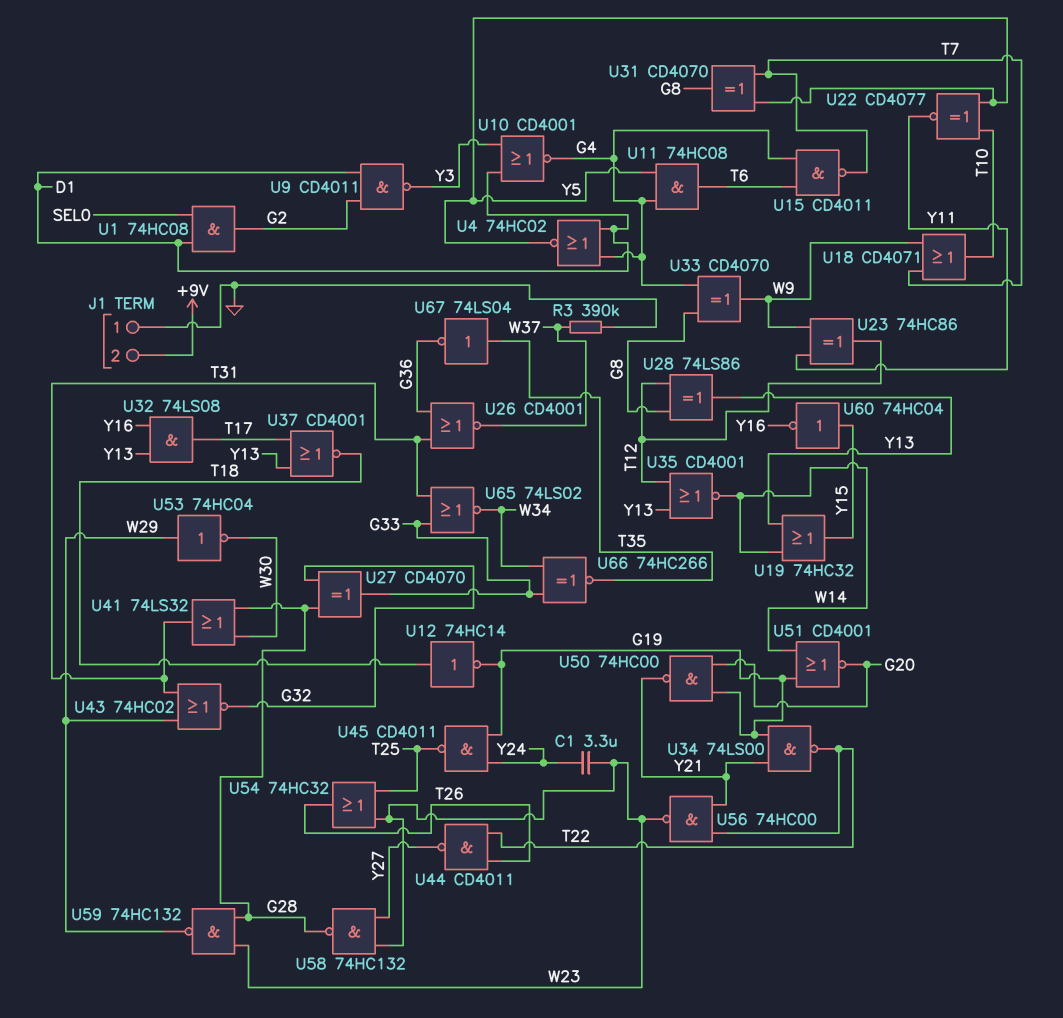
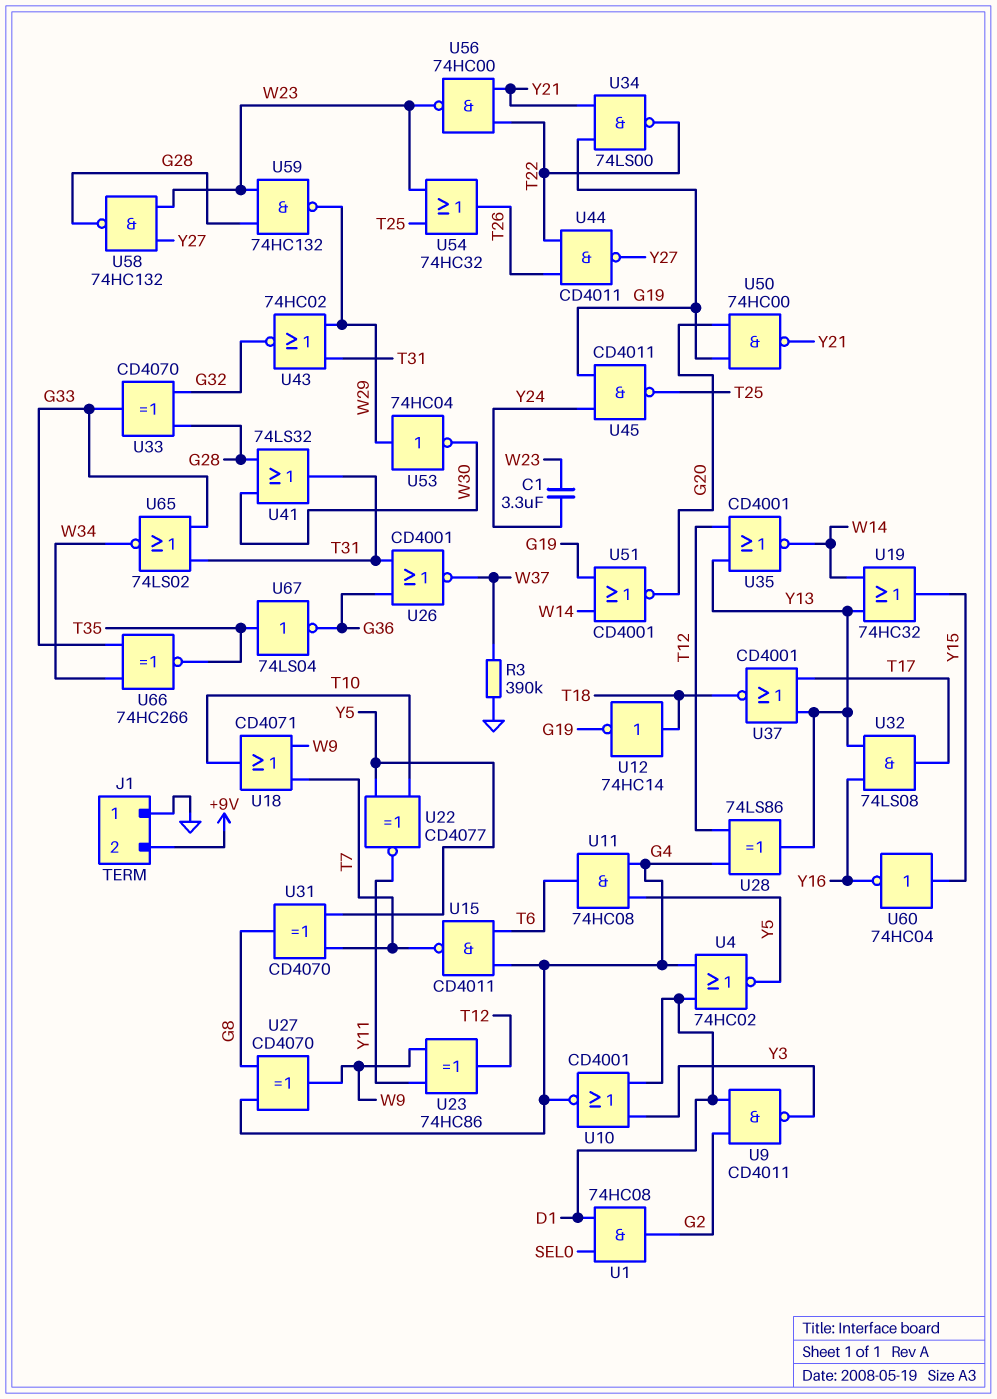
U27: XOR CD4070 (in G28, in G32, out G33) -> XOR CD4070 (in G4, in G8, out W9)
U28: XOR 74LS86 (in G8, in T12, out Y13) -> XOR 74LS86 (in G4, in T12, out Y13)
U33: XOR CD4070 (in G4, in G8, out W9) -> XOR CD4070 (in G28, in G32, out G33)

